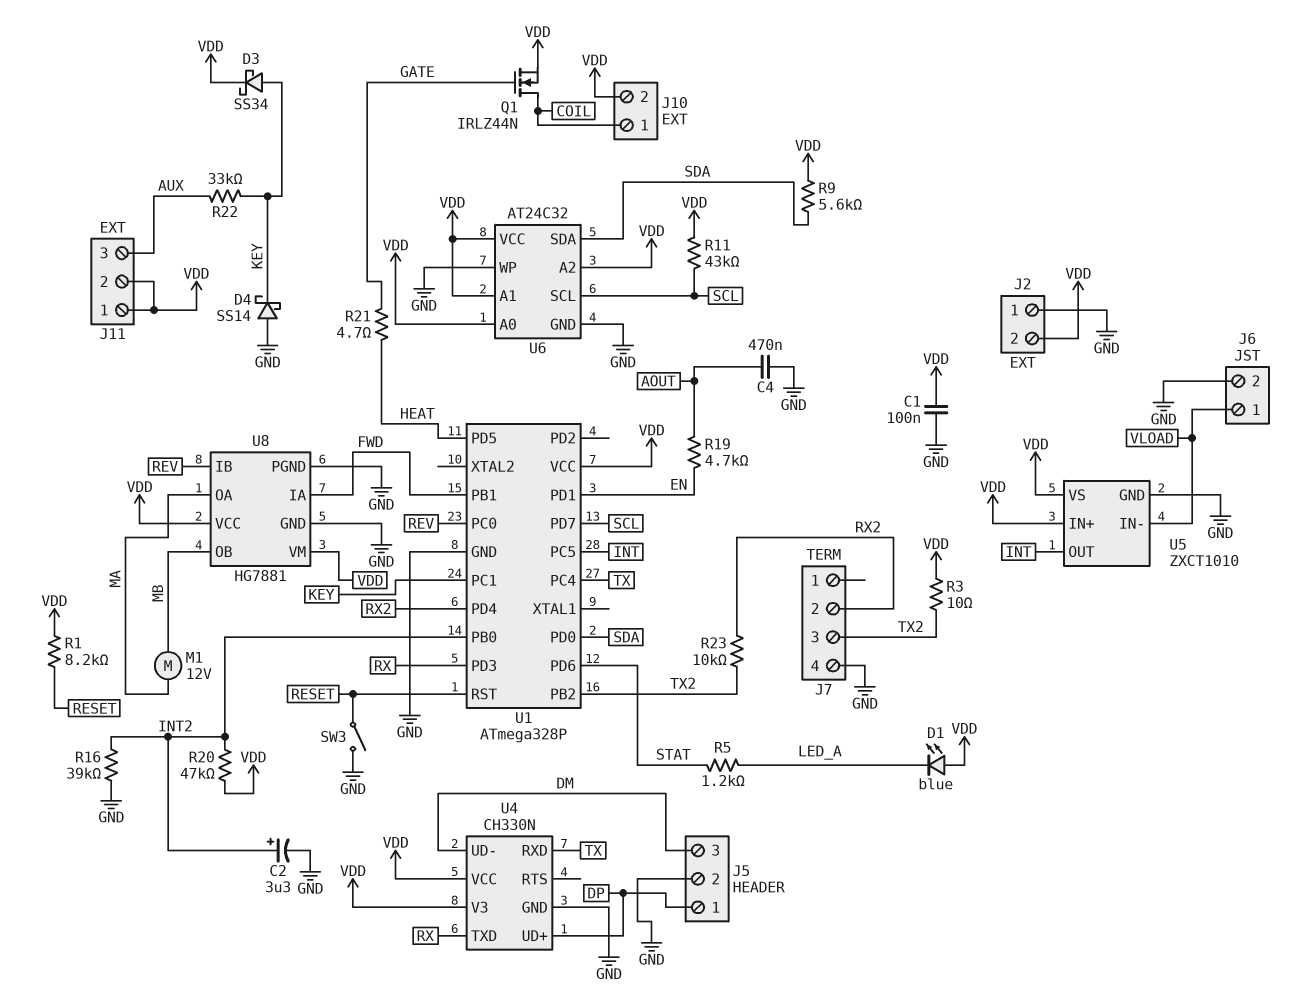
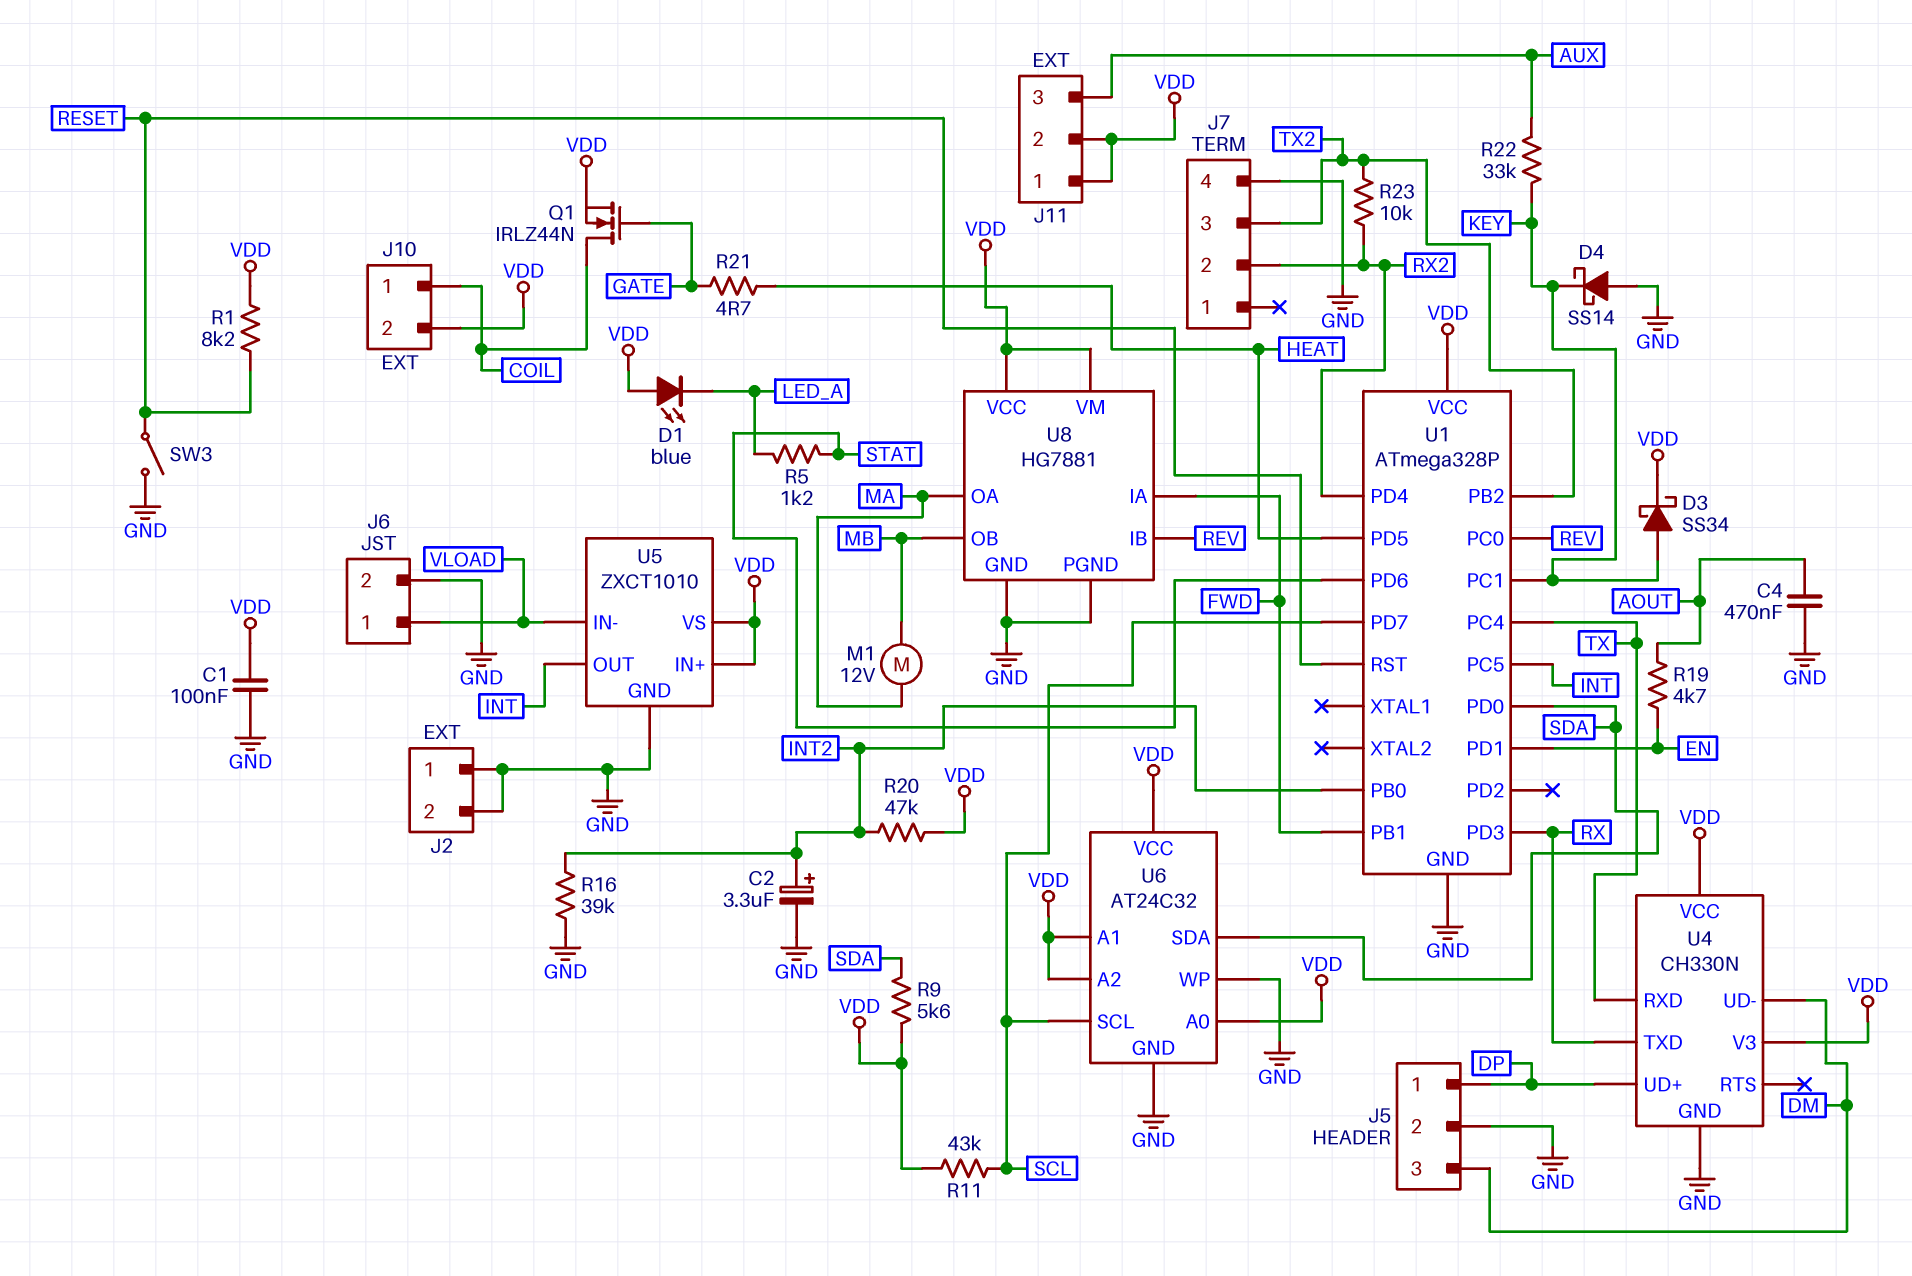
J2 pin 2: VDD -> GND
R3: 10 (TX2, VDD) -> none

